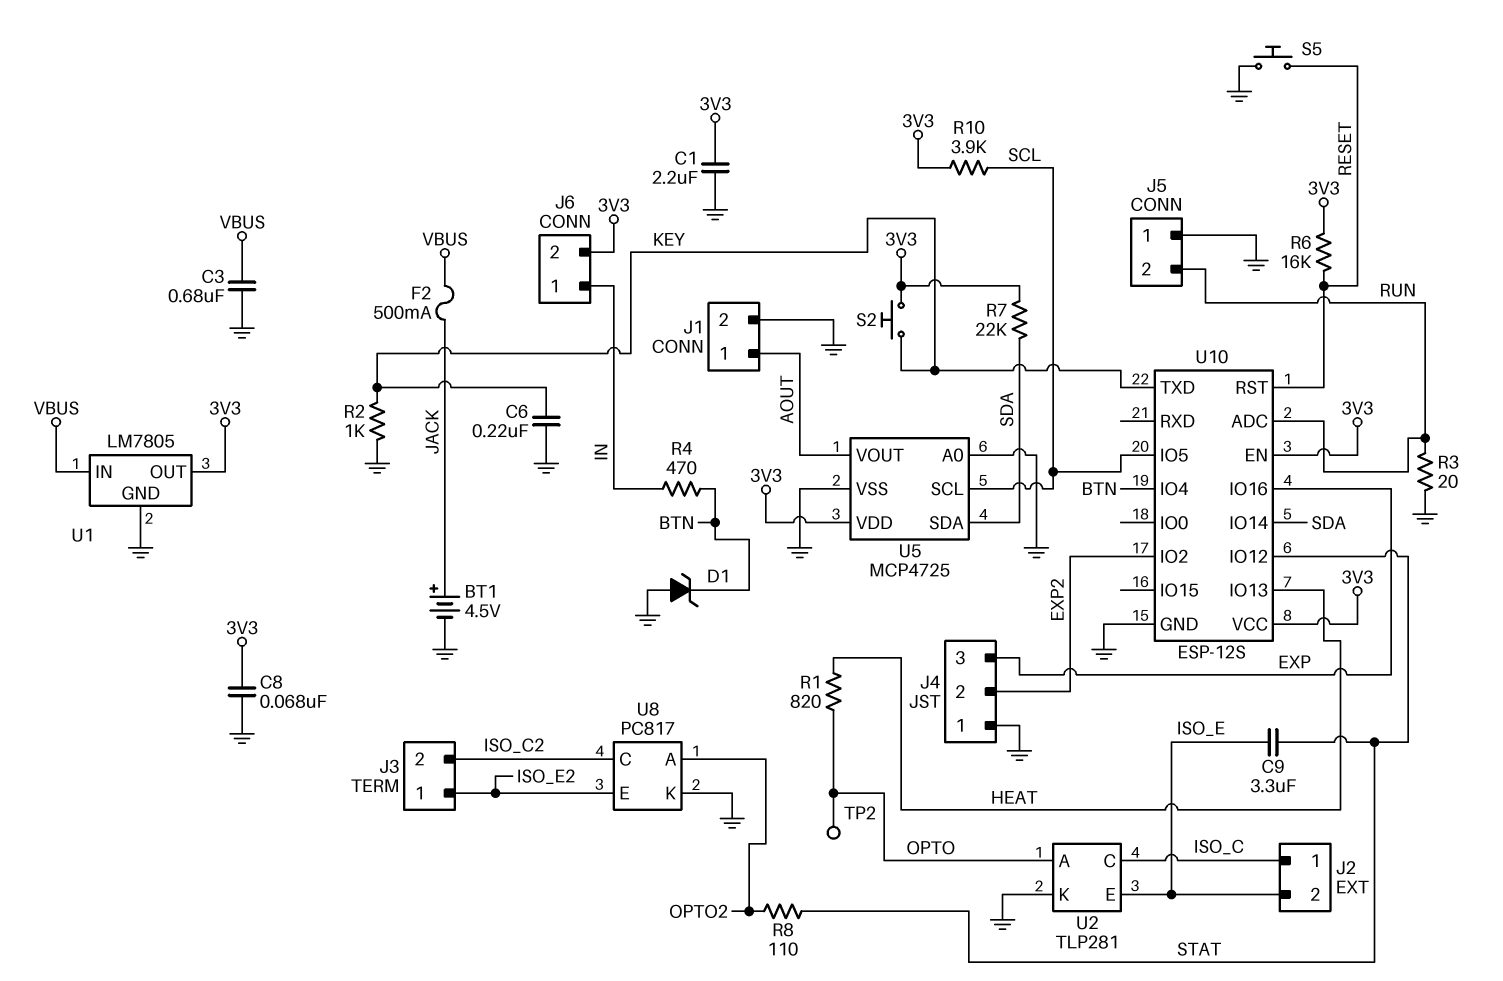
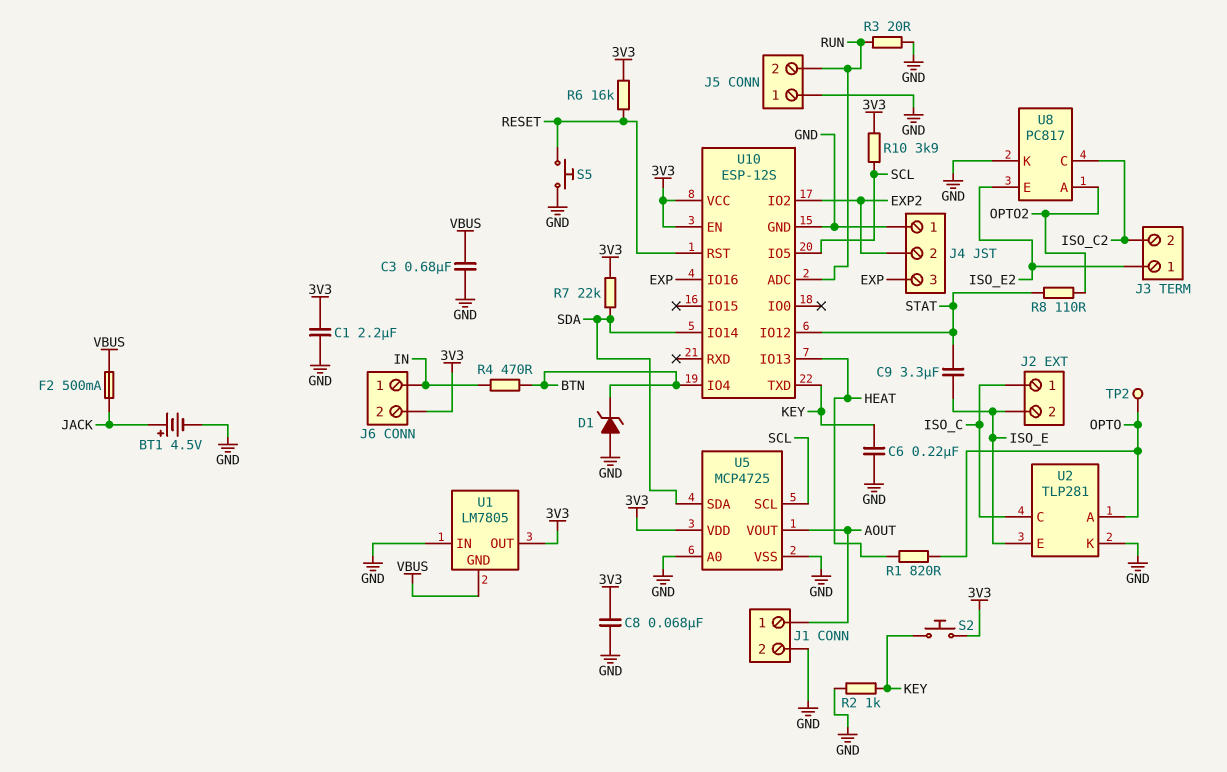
U1 pin GND: GND -> VBUS
U1 pin IN: VBUS -> GND

